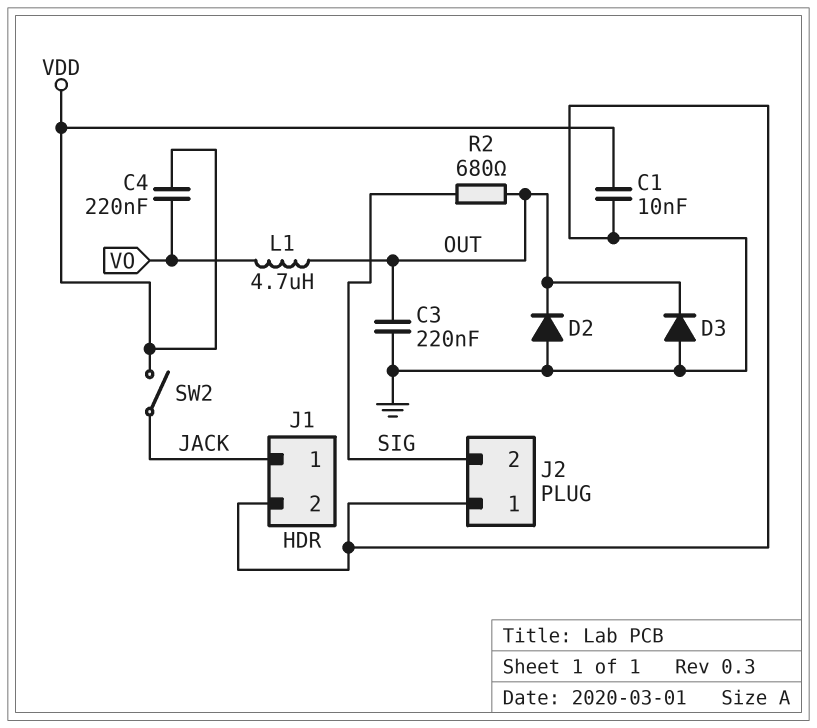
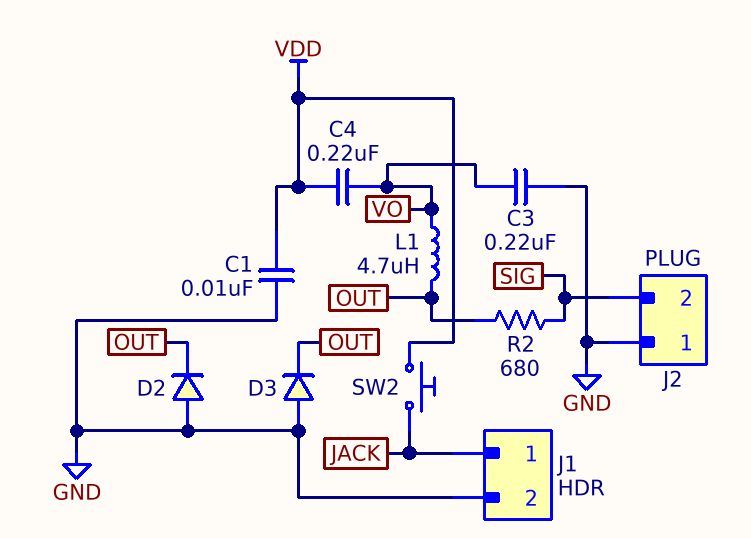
C3: 220nF (GND, OUT) -> 220nF (GND, VO)
SW2: switch (JACK, VDD) -> button (JACK, VDD)

